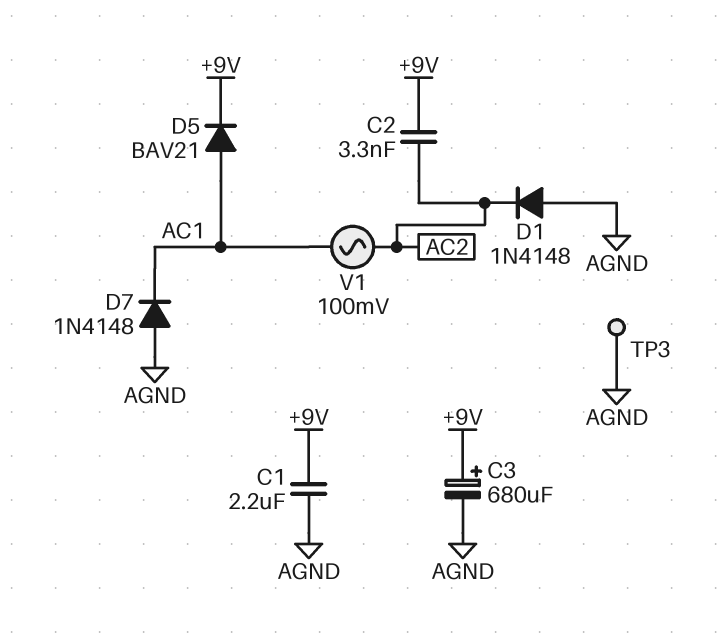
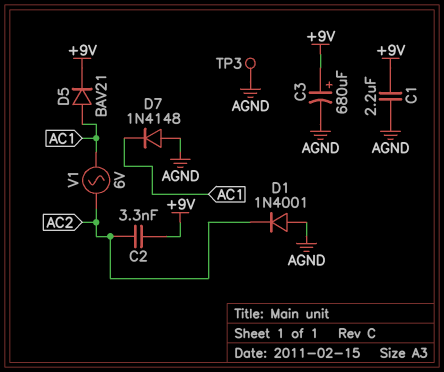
D1: diode 1N4148 (A AGND, K AC2) -> diode 1N4001 (A AGND, K AC2)
V1: AC 100mV (AC1, AC2) -> AC 6V (AC1, AC2)

